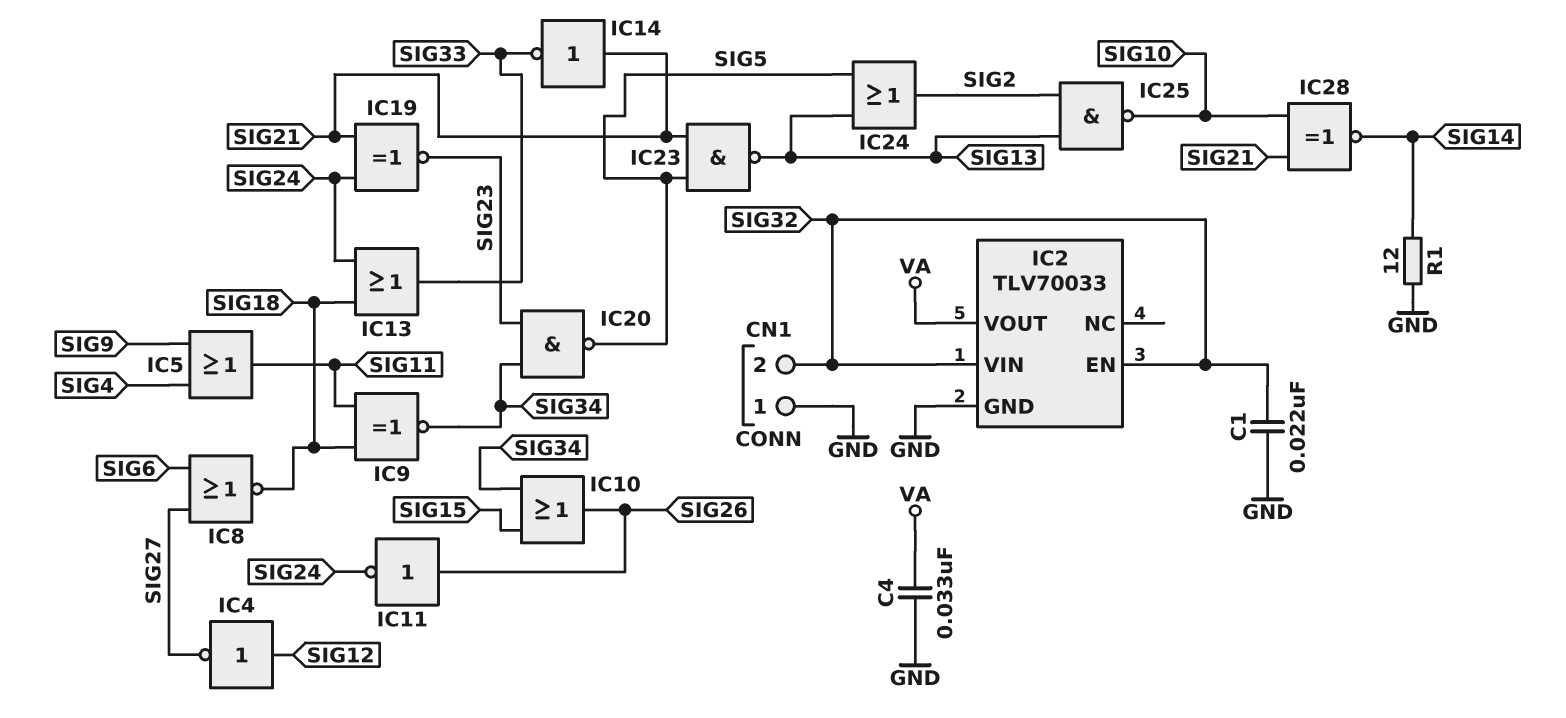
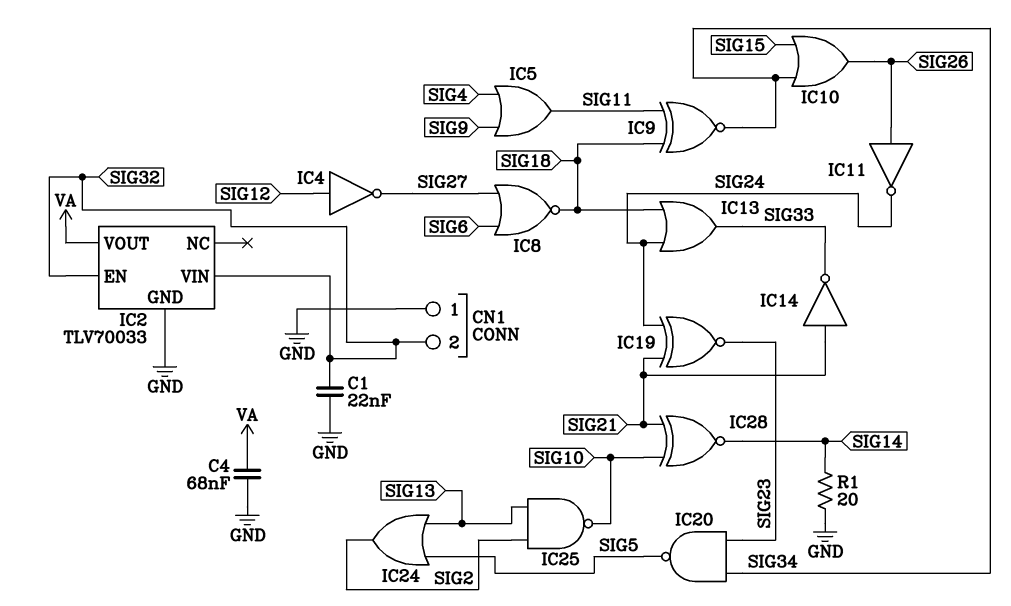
C4: 33nF (GND, VA) -> 68nF (GND, VA)
IC23: NAND (in SIG5, in SIG21, out SIG13) -> none
R1: 12 (GND, SIG14) -> 20 (GND, SIG14)

